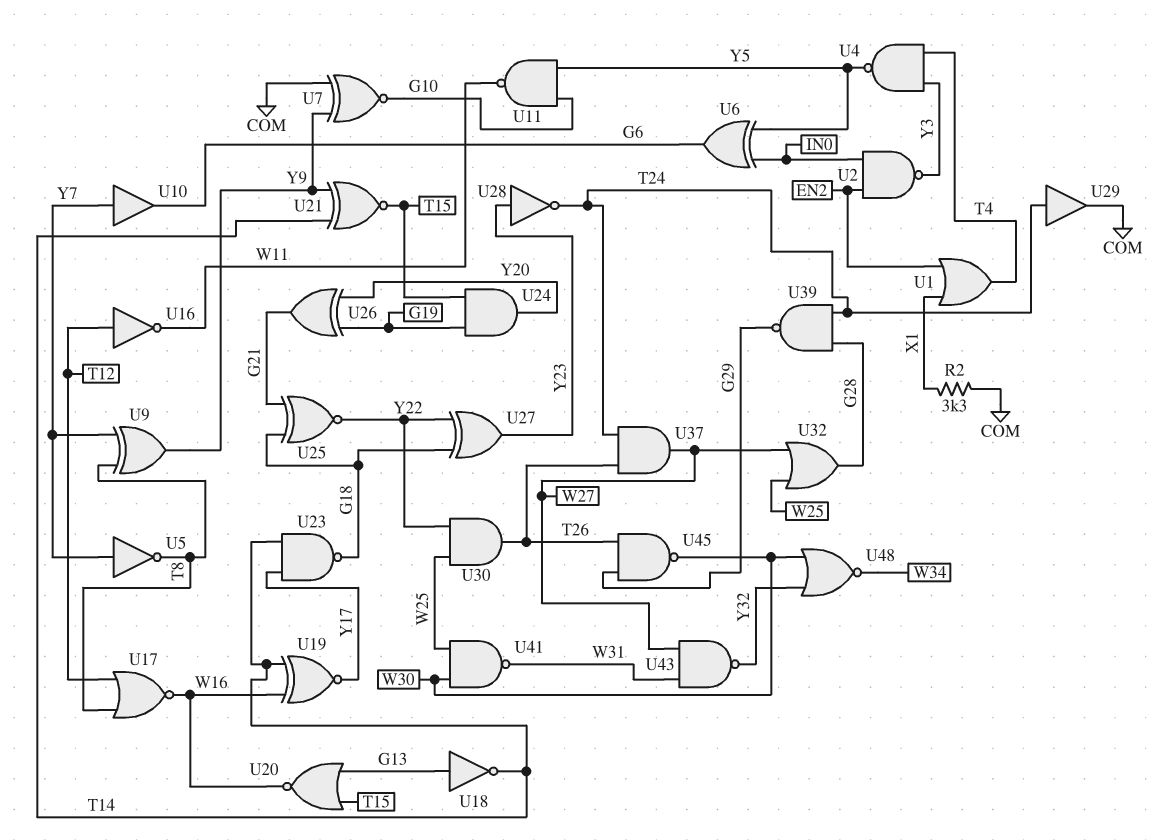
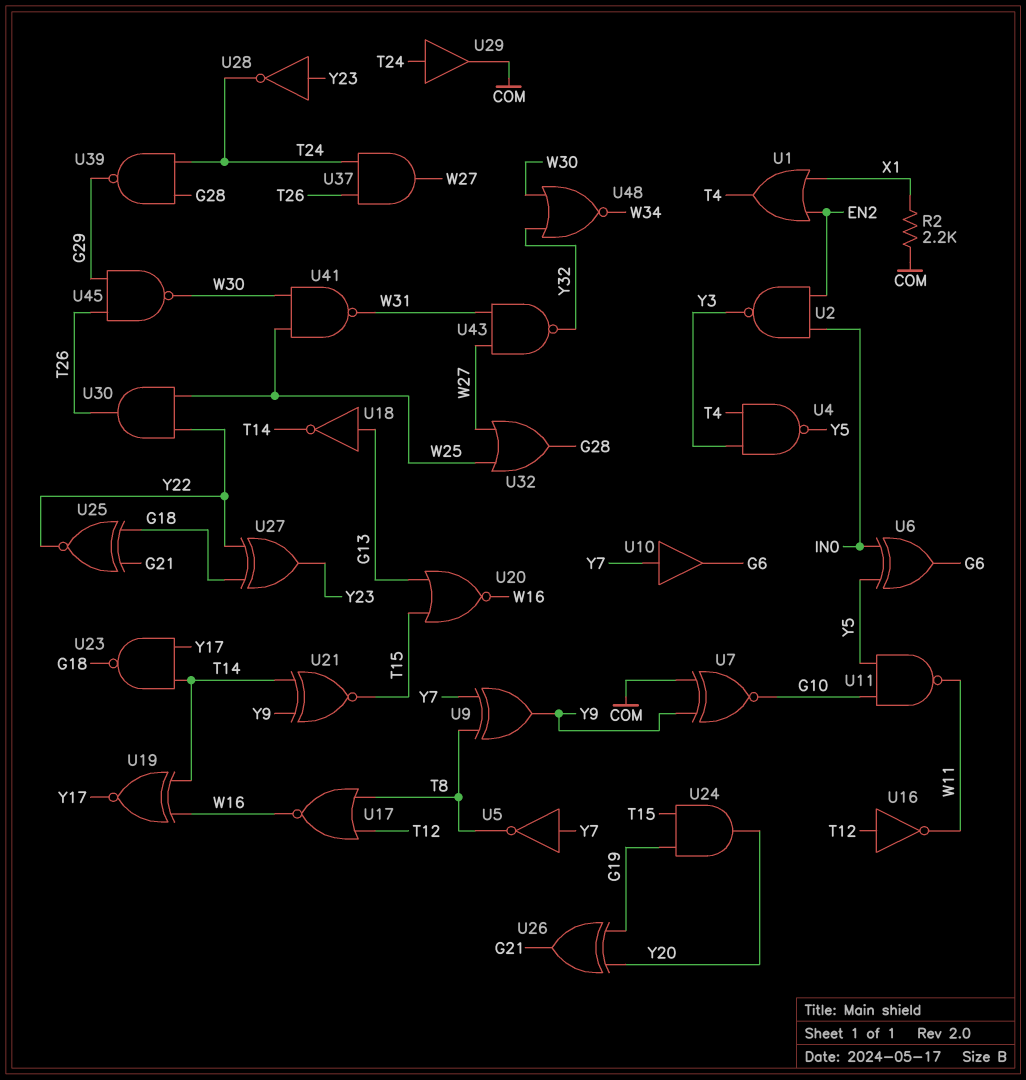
R2: 3.3k (COM, X1) -> 2.2k (COM, X1)

